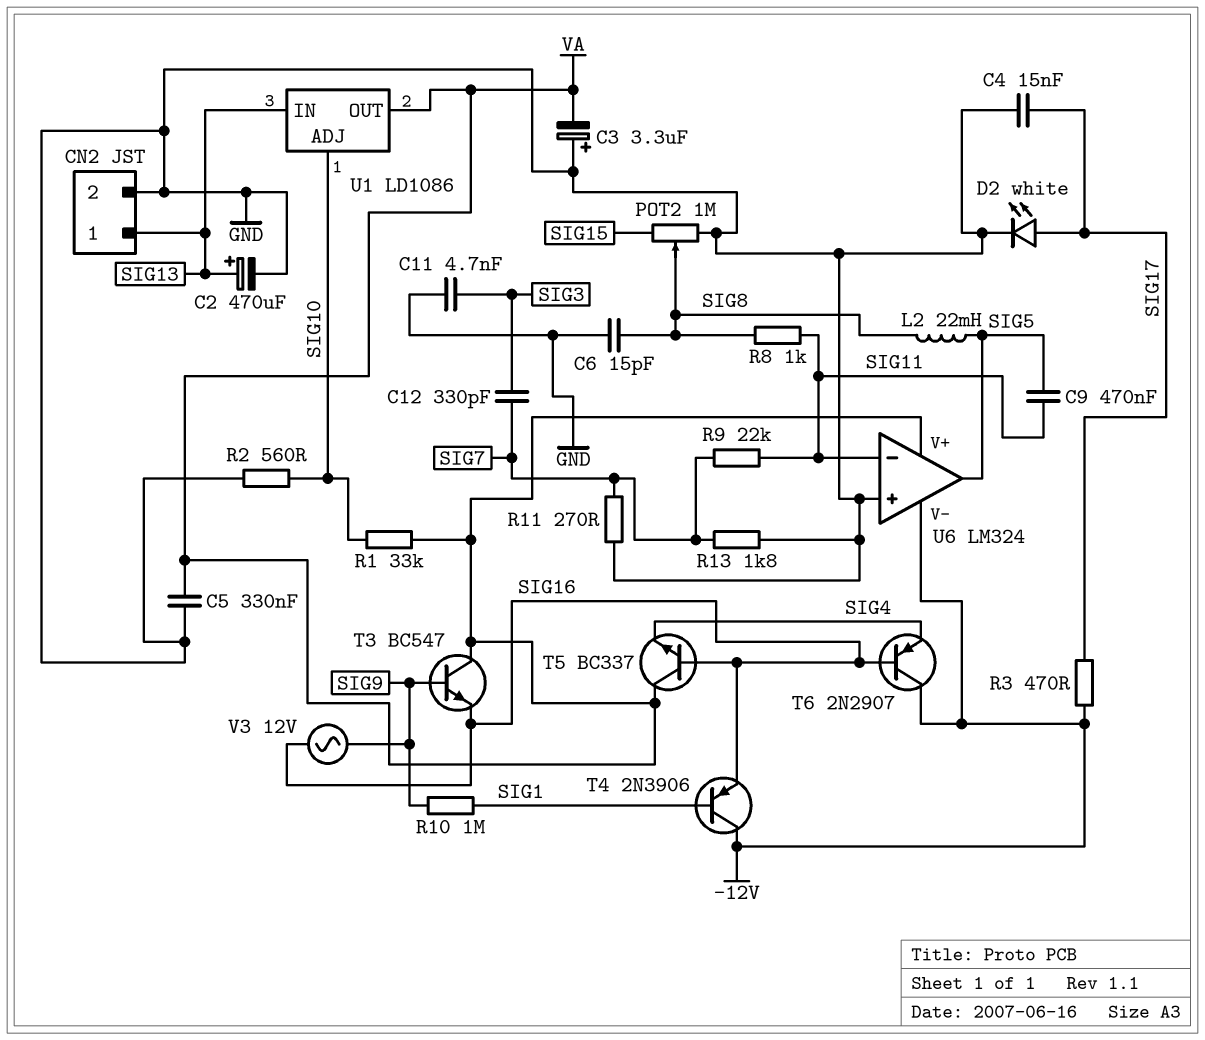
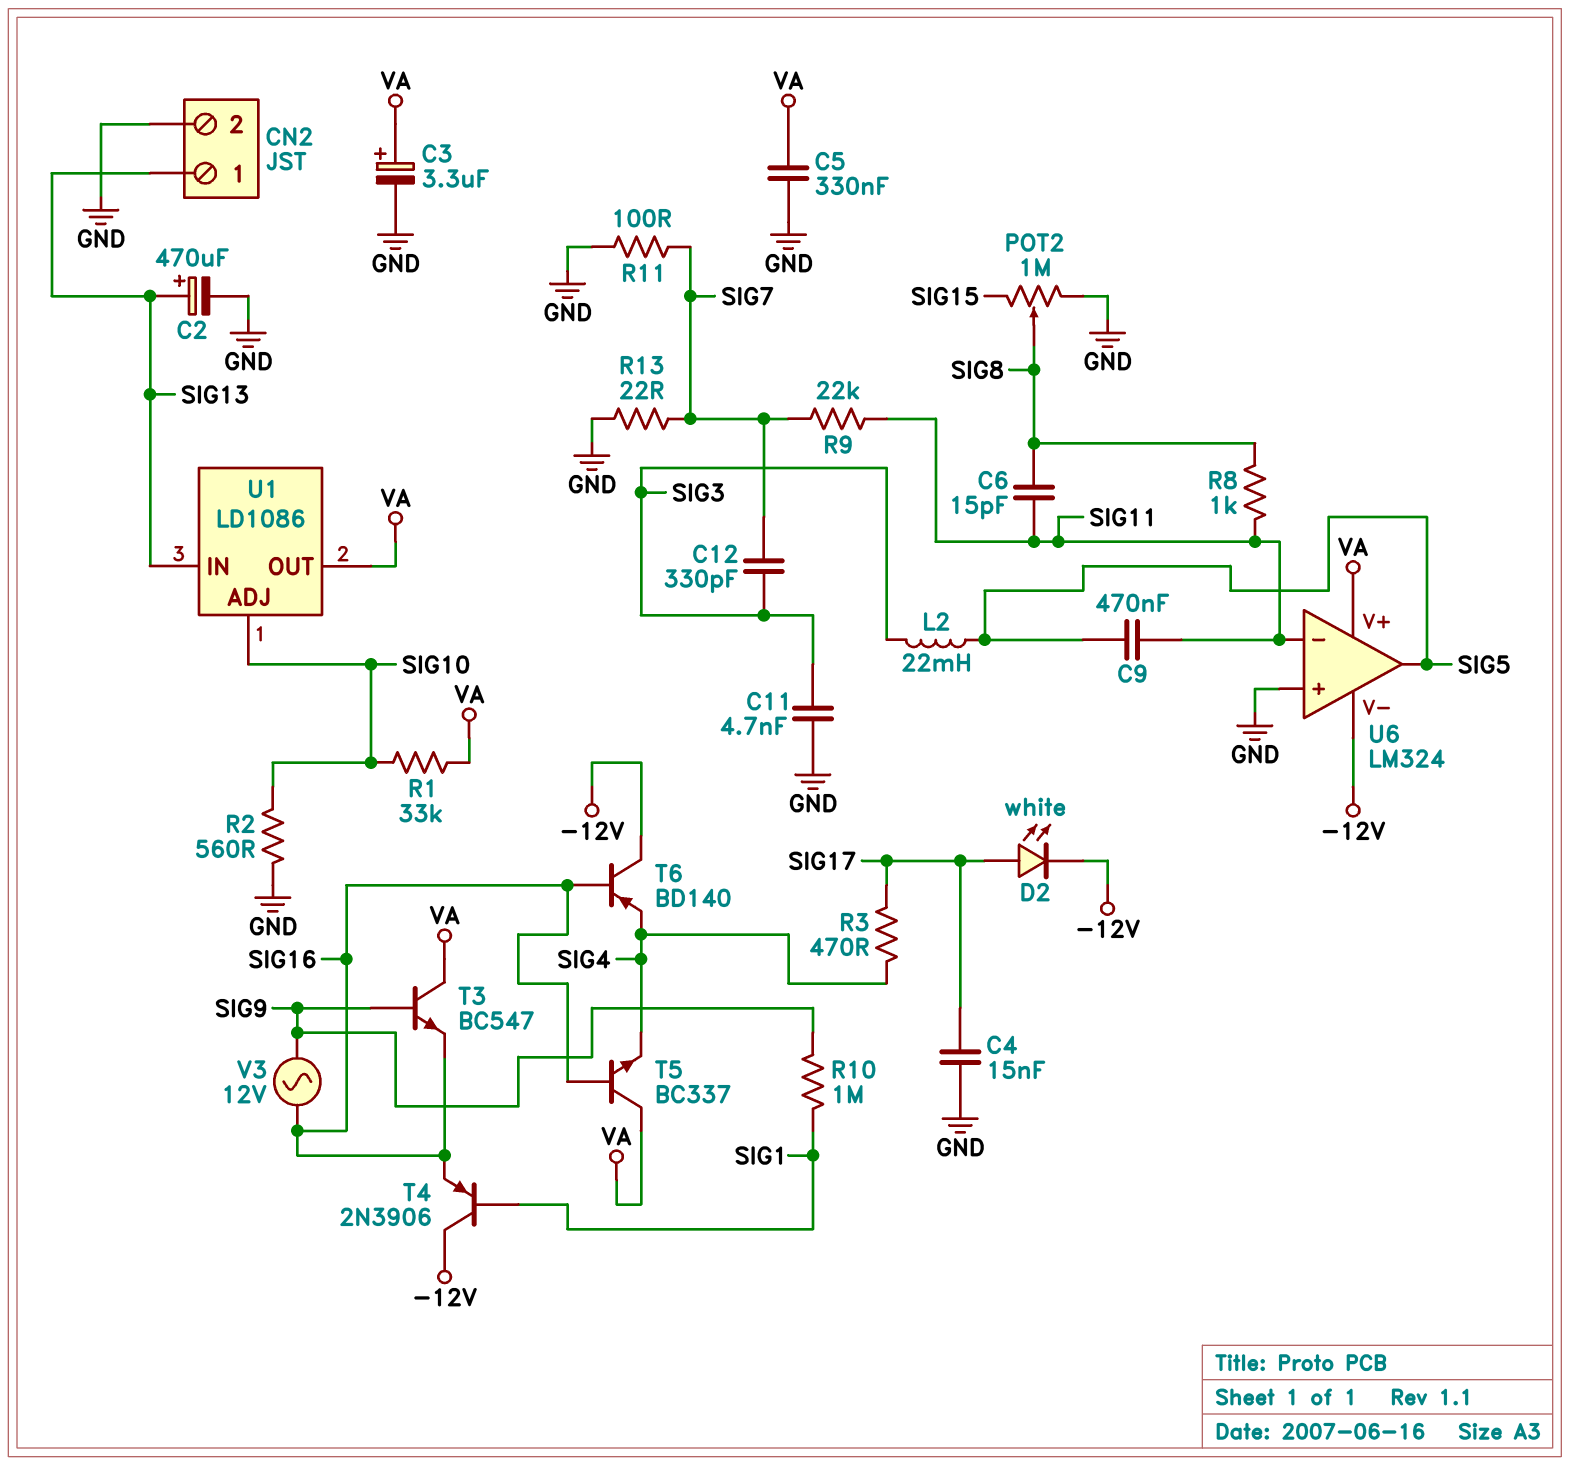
C3: 3.3uF (plus GND, minus VA) -> 3.3uF (plus VA, minus GND)
C6: 15pF (GND, SIG8) -> 15pF (SIG8, SIG11)
D2: LED white (A SIG17, K GND) -> LED white (A SIG17, K -12V)
L2: 22mH (SIG5, SIG8) -> 22mH (SIG3, SIG5)
R3: 470 (-12V, SIG17) -> 470 (SIG4, SIG17)
R11: 270 (GND, SIG7) -> 100 (GND, SIG7)
R13: 1.8k (GND, SIG7) -> 22 (GND, SIG7)
T6: PNP 2N2907 (B SIG16, C -12V, E SIG4) -> PNP BD140 (B SIG16, C -12V, E SIG4)

